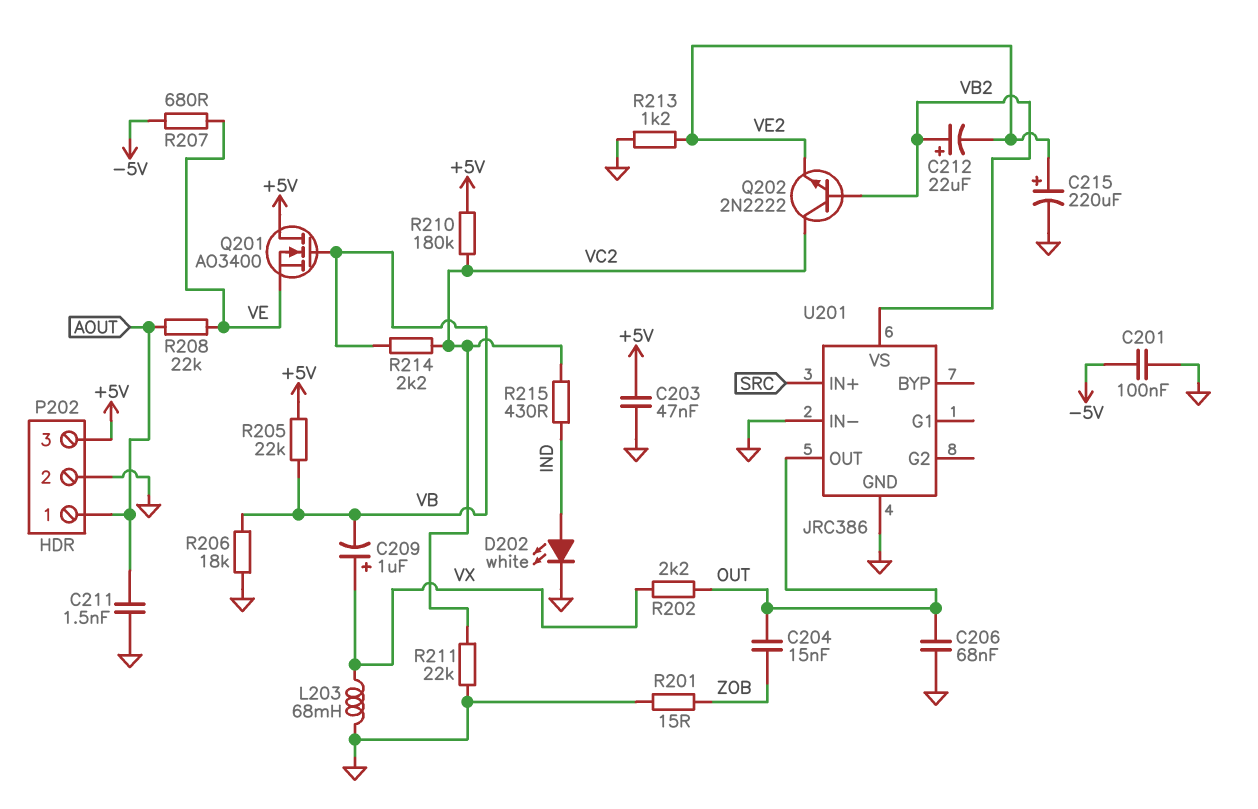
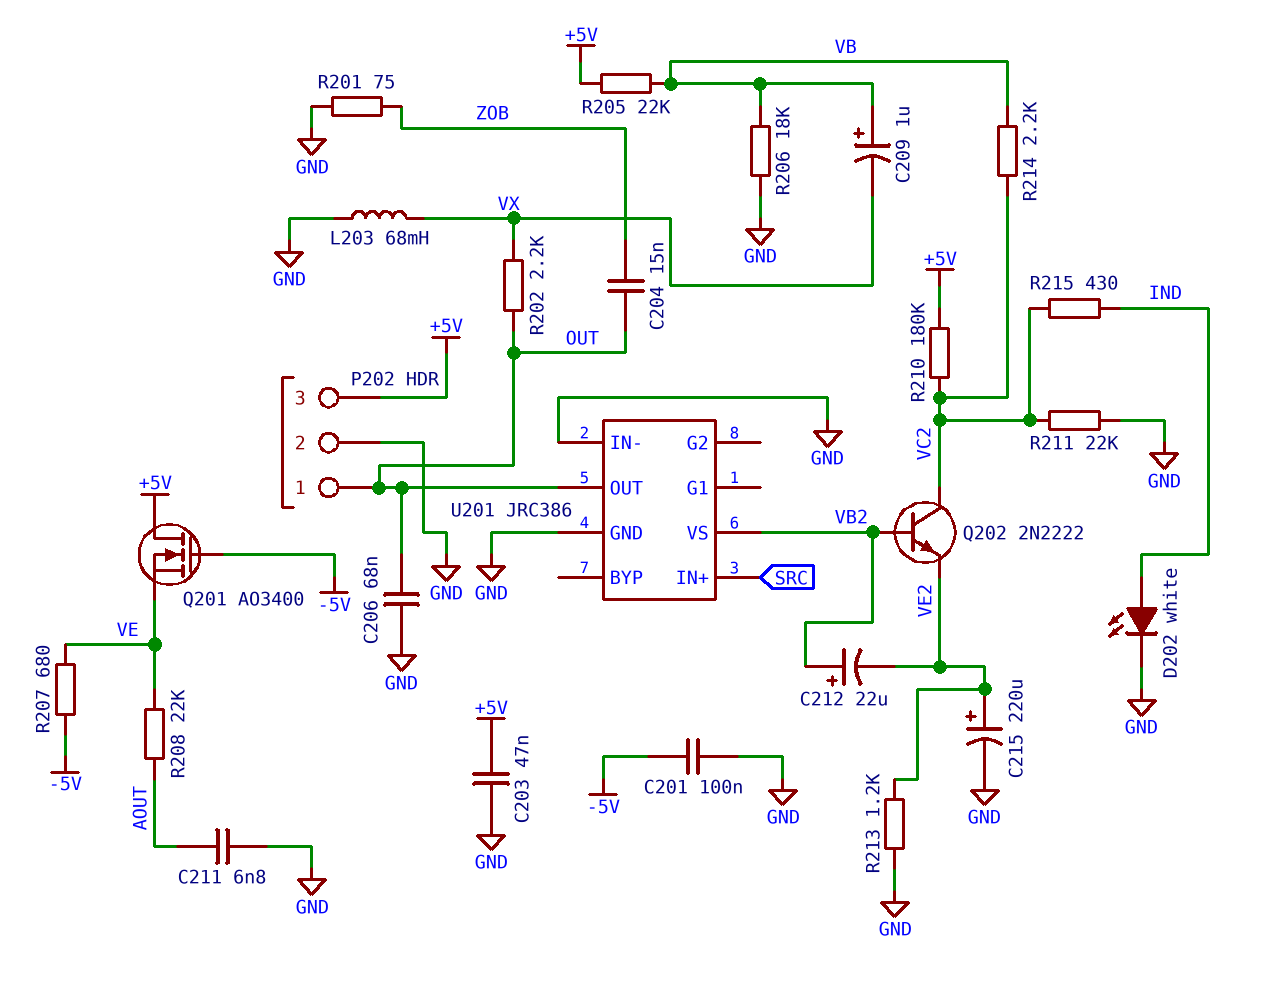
C209: 1uF (plus VX, minus VB) -> 1uF (plus VB, minus VX)
C211: 1.5nF (AOUT, GND) -> 6.8nF (AOUT, GND)
P202 pin 1: AOUT -> OUT
Q201: NMOS AO3400 (G VB, D +5V, S VE) -> NMOS AO3400 (G -5V, D +5V, S VE)
R201: 15 (GND, ZOB) -> 75 (GND, ZOB)

